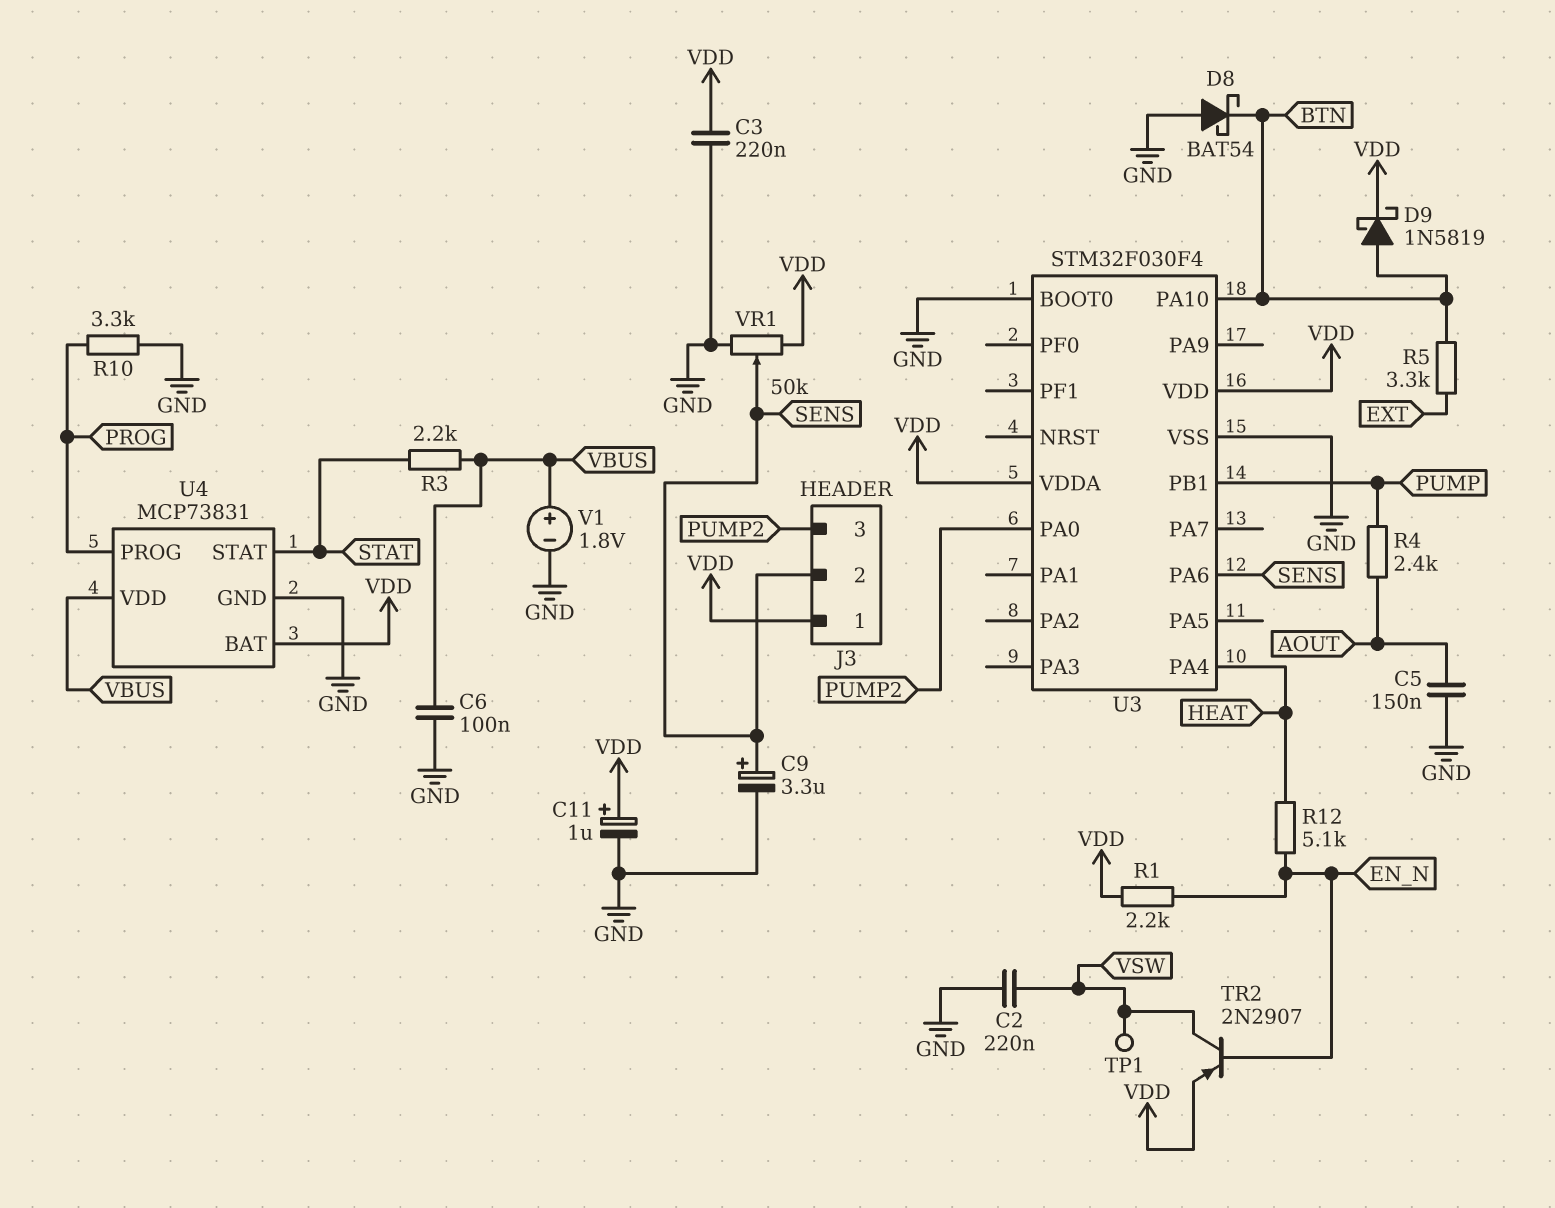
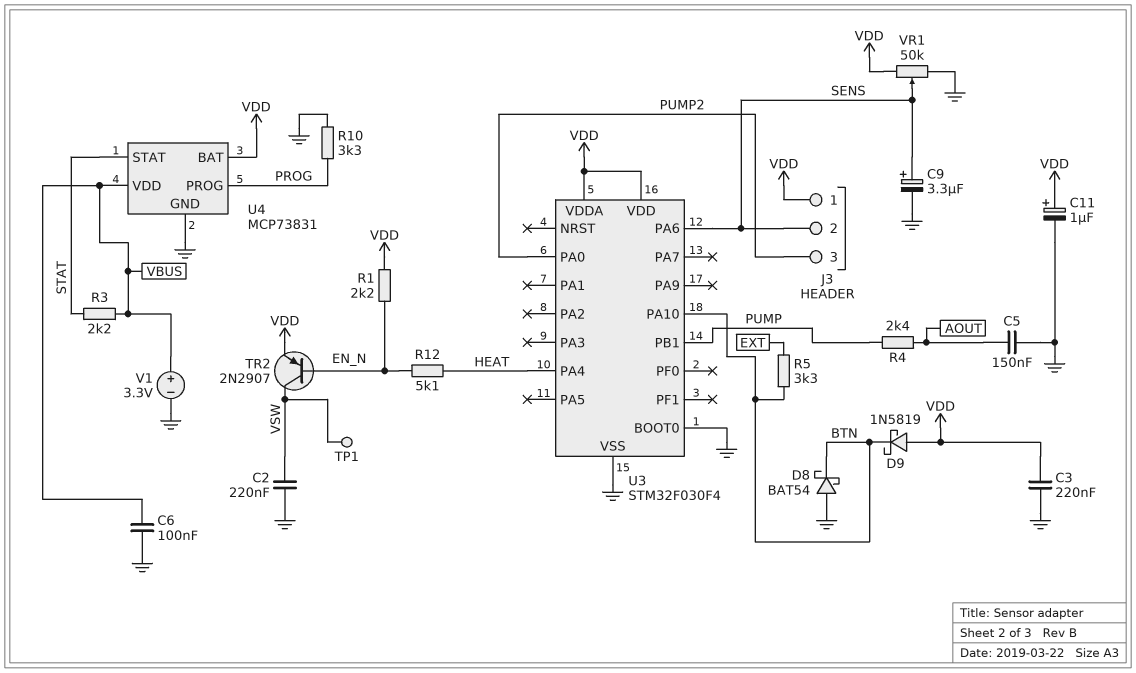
D9: schottky 1N5819 (A BTN, K VDD) -> schottky 1N5819 (A VDD, K BTN)
V1: 1.8V (plus VBUS, minus GND) -> 3.3V (plus VBUS, minus GND)

